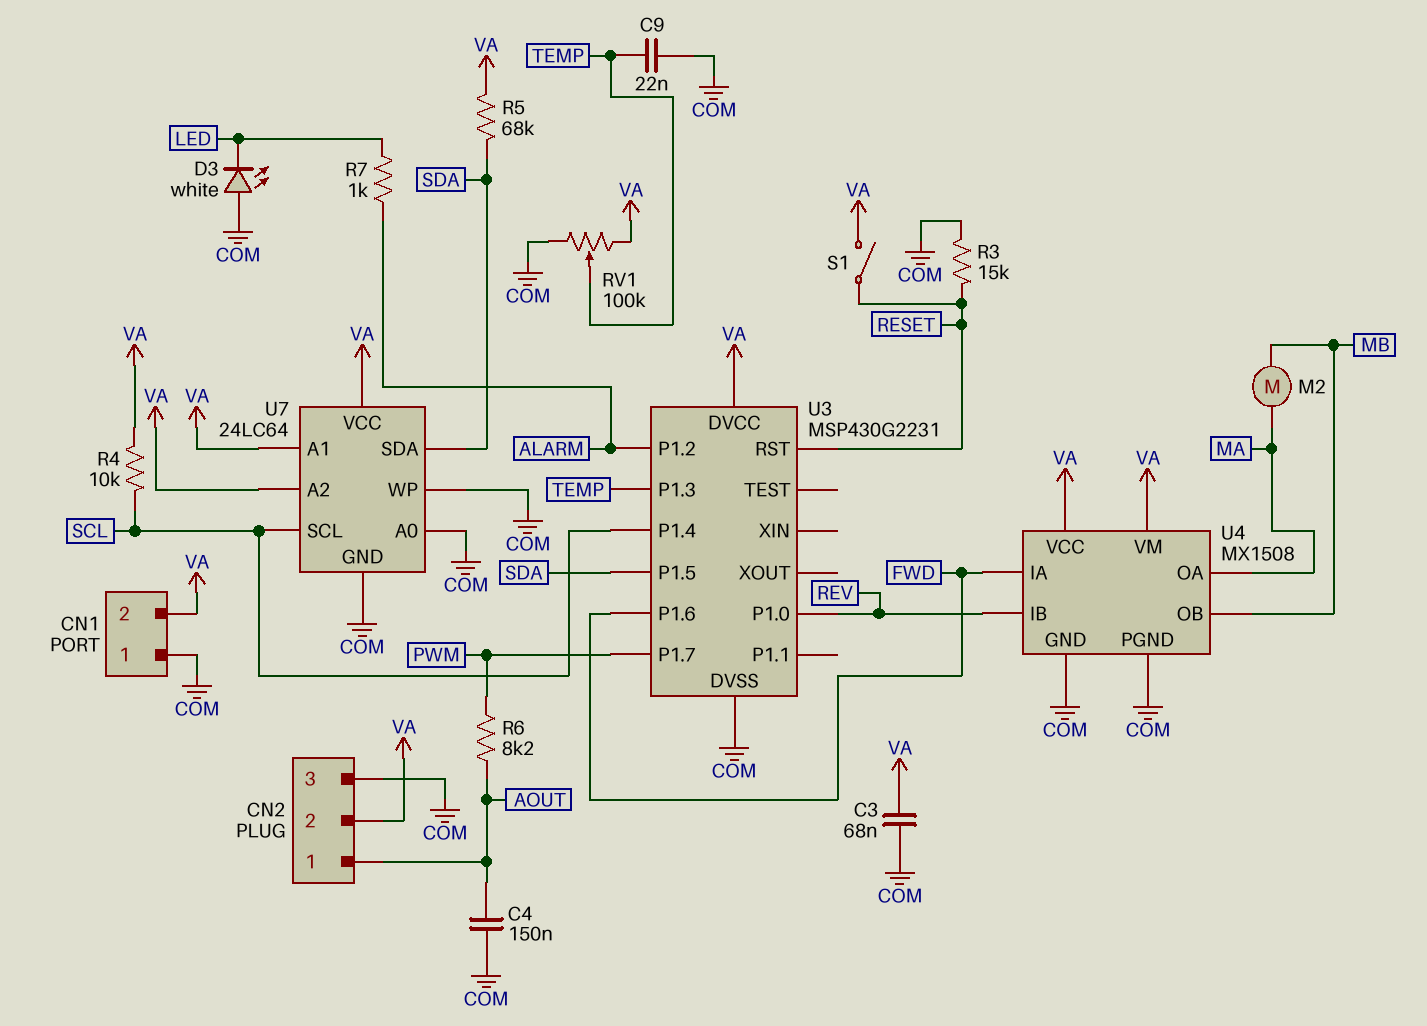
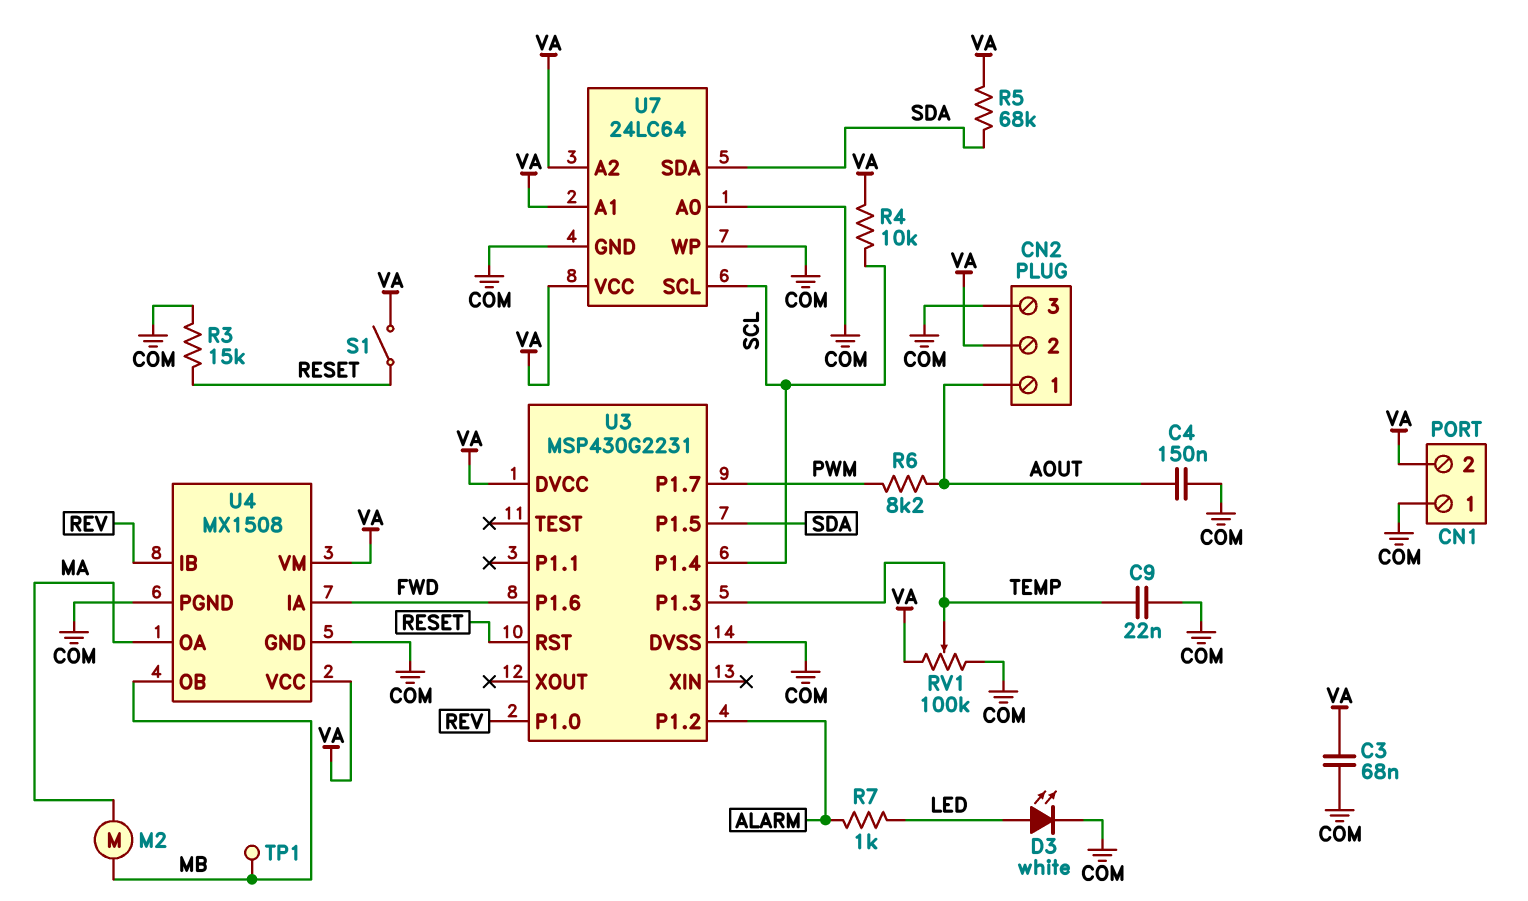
D3: LED white (A COM, K LED) -> LED white (A LED, K COM)
TP1: none -> test point (MB)

